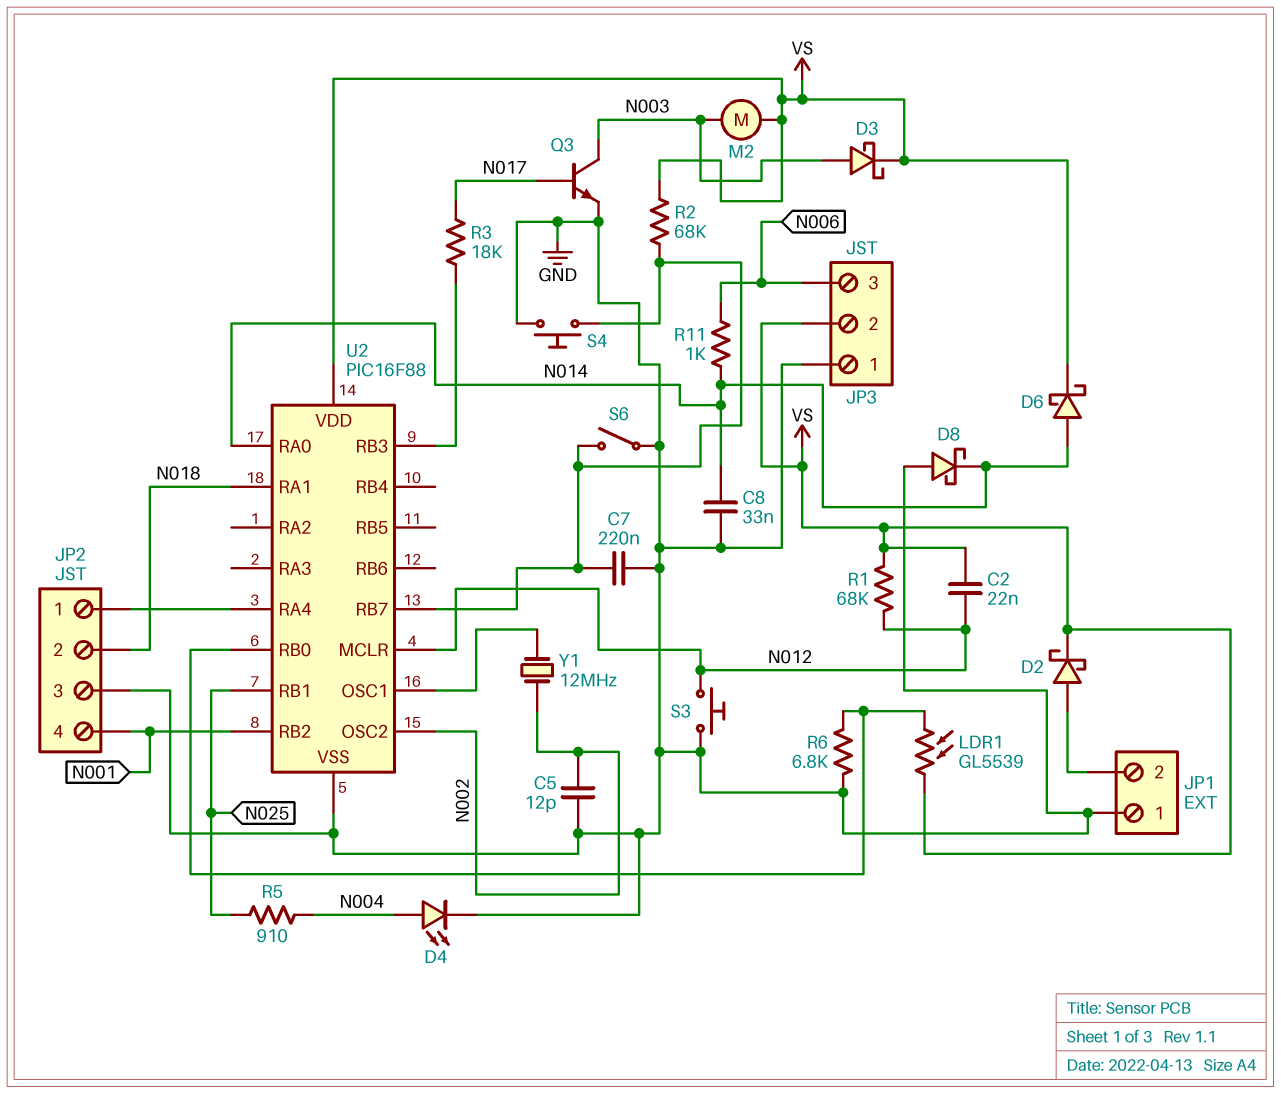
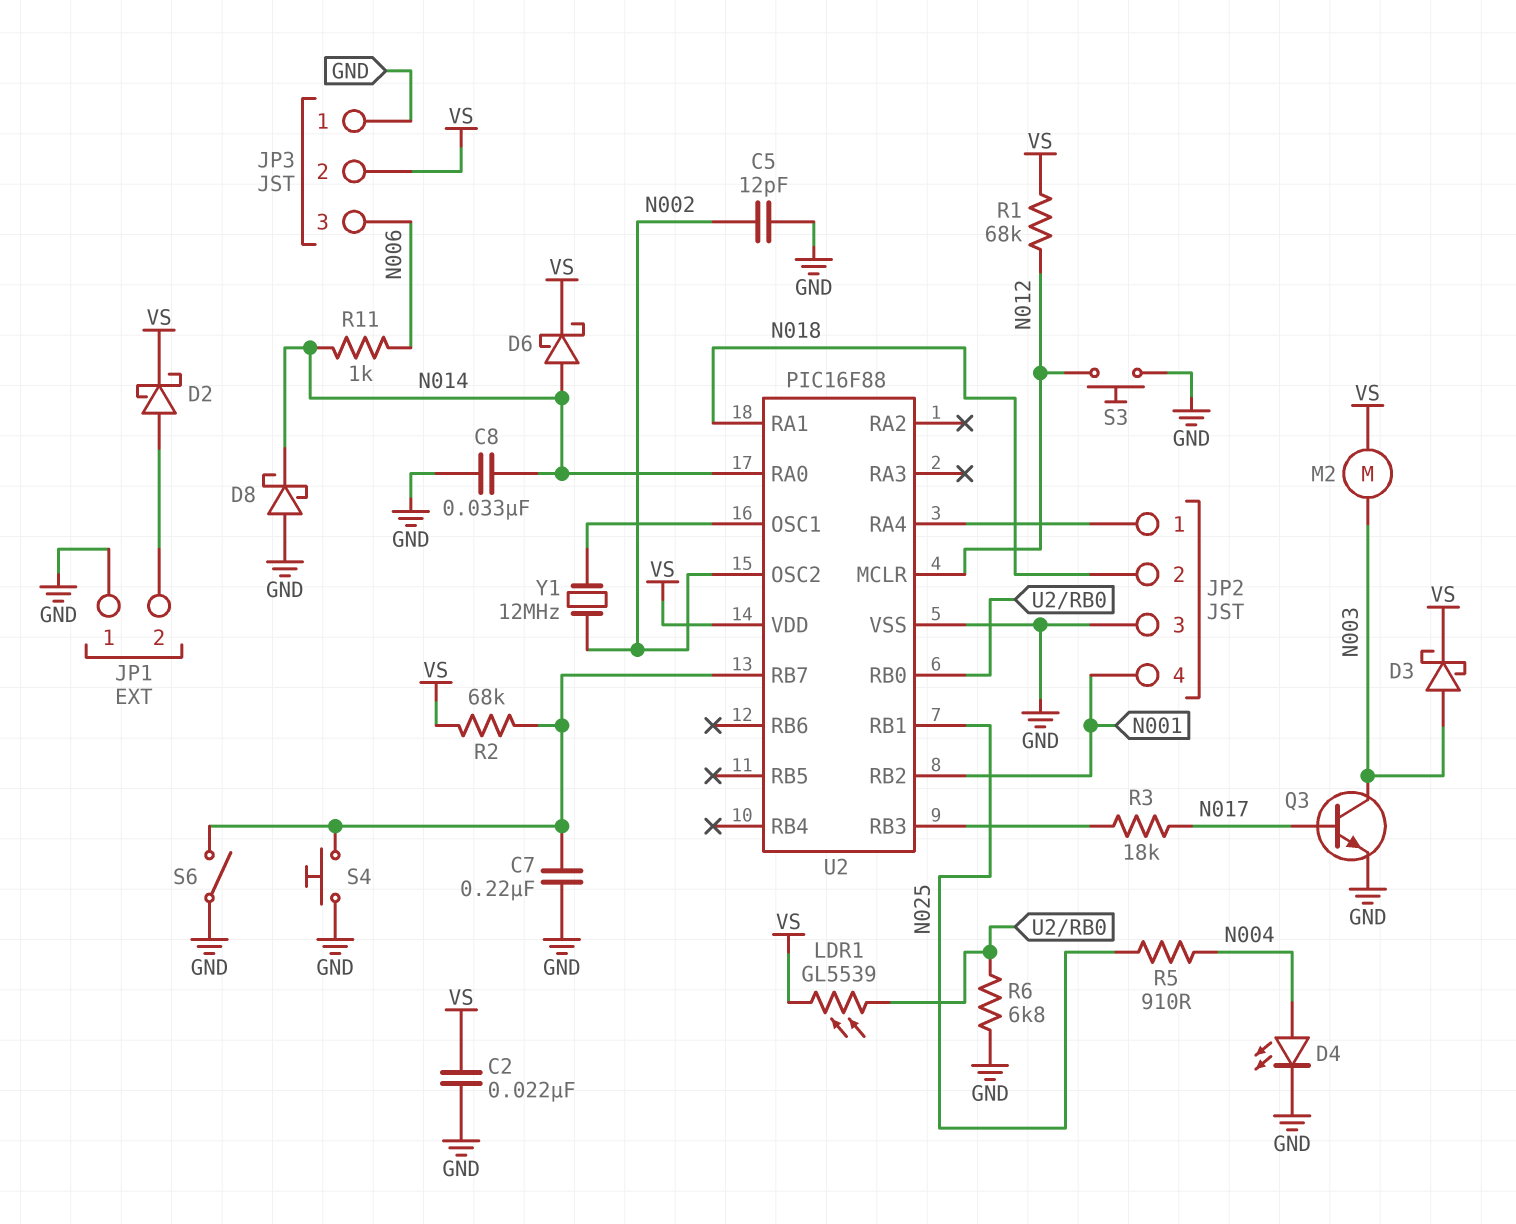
C2: 22nF (N012, VS) -> 22nF (GND, VS)

